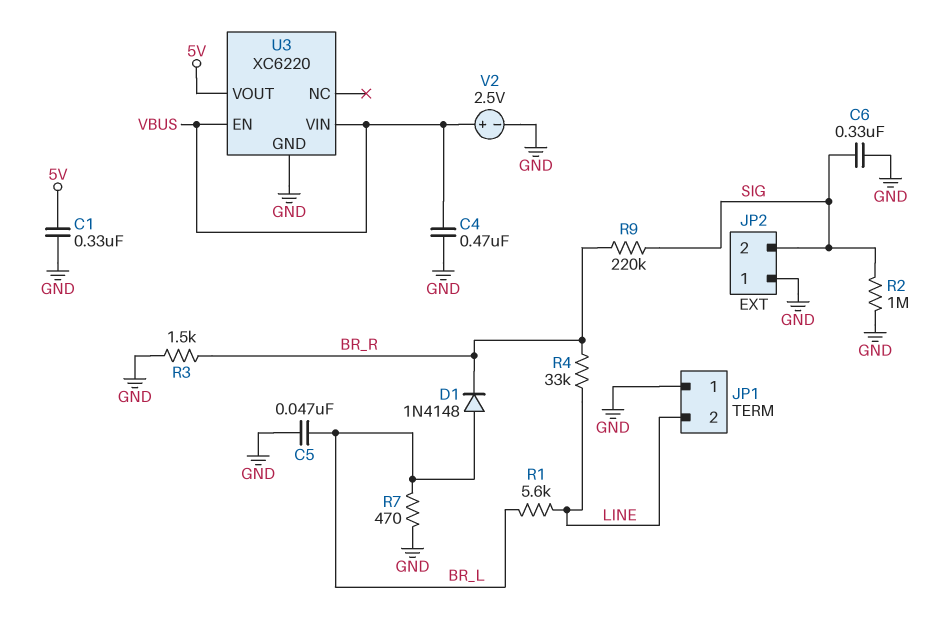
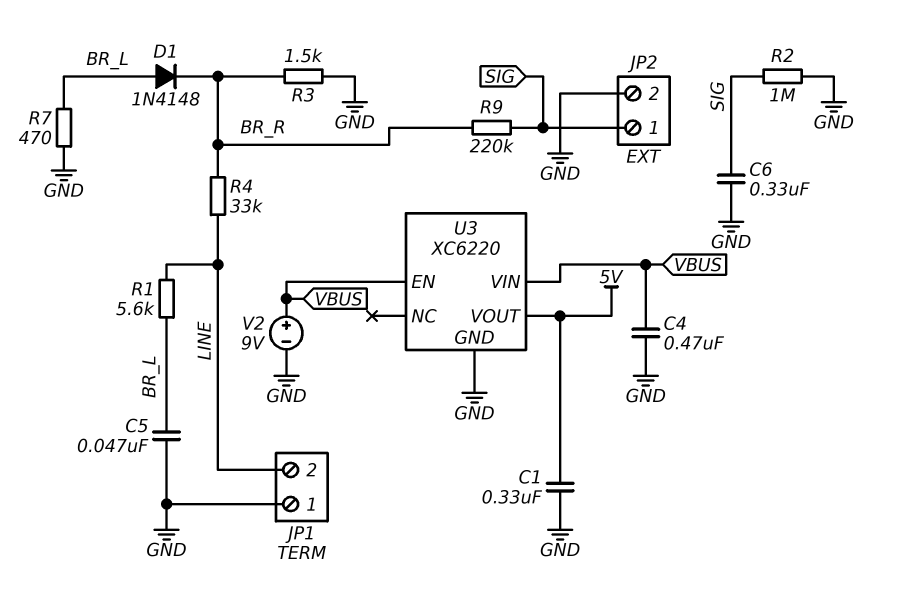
JP2 pin 1: GND -> SIG
JP2 pin 2: SIG -> GND
V2: 2.5V (plus VBUS, minus GND) -> 9V (plus VBUS, minus GND)

